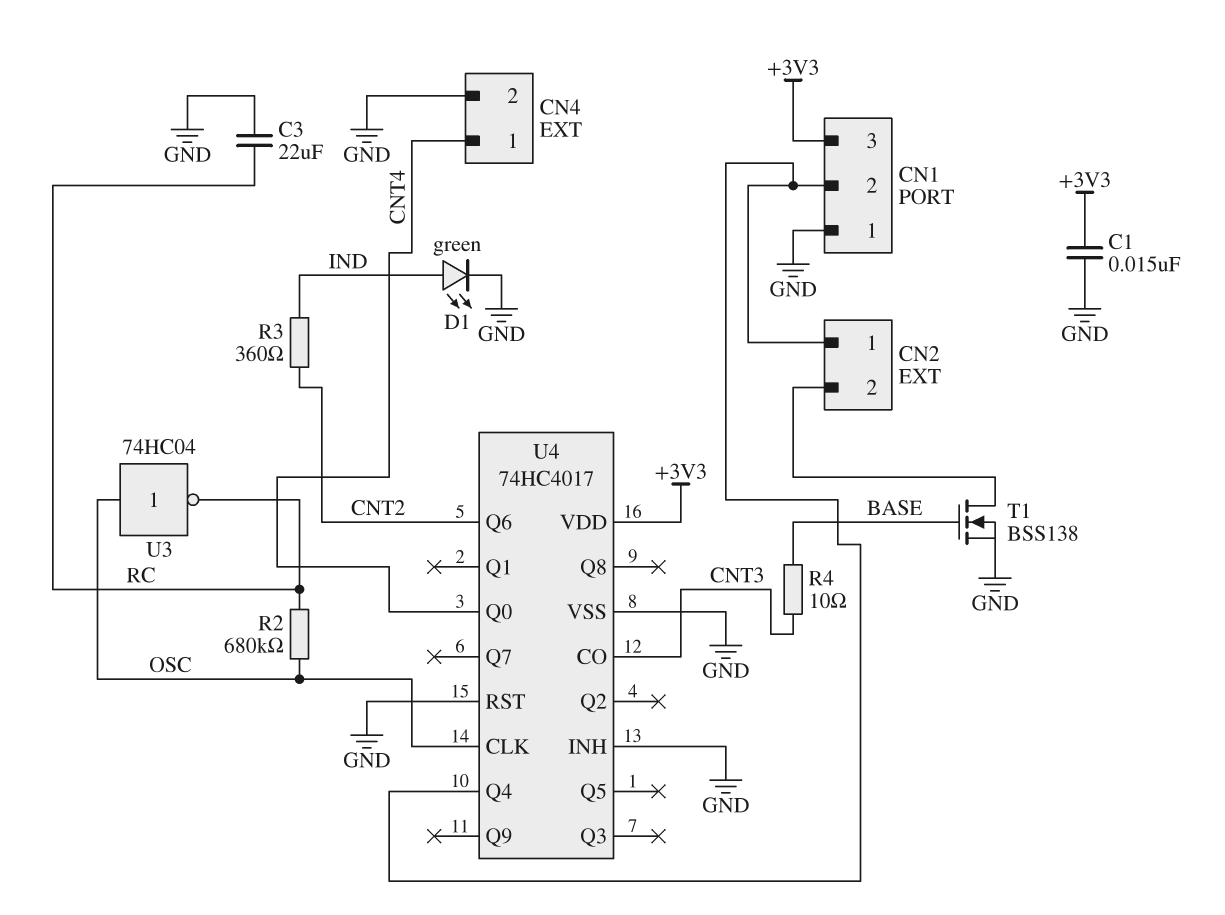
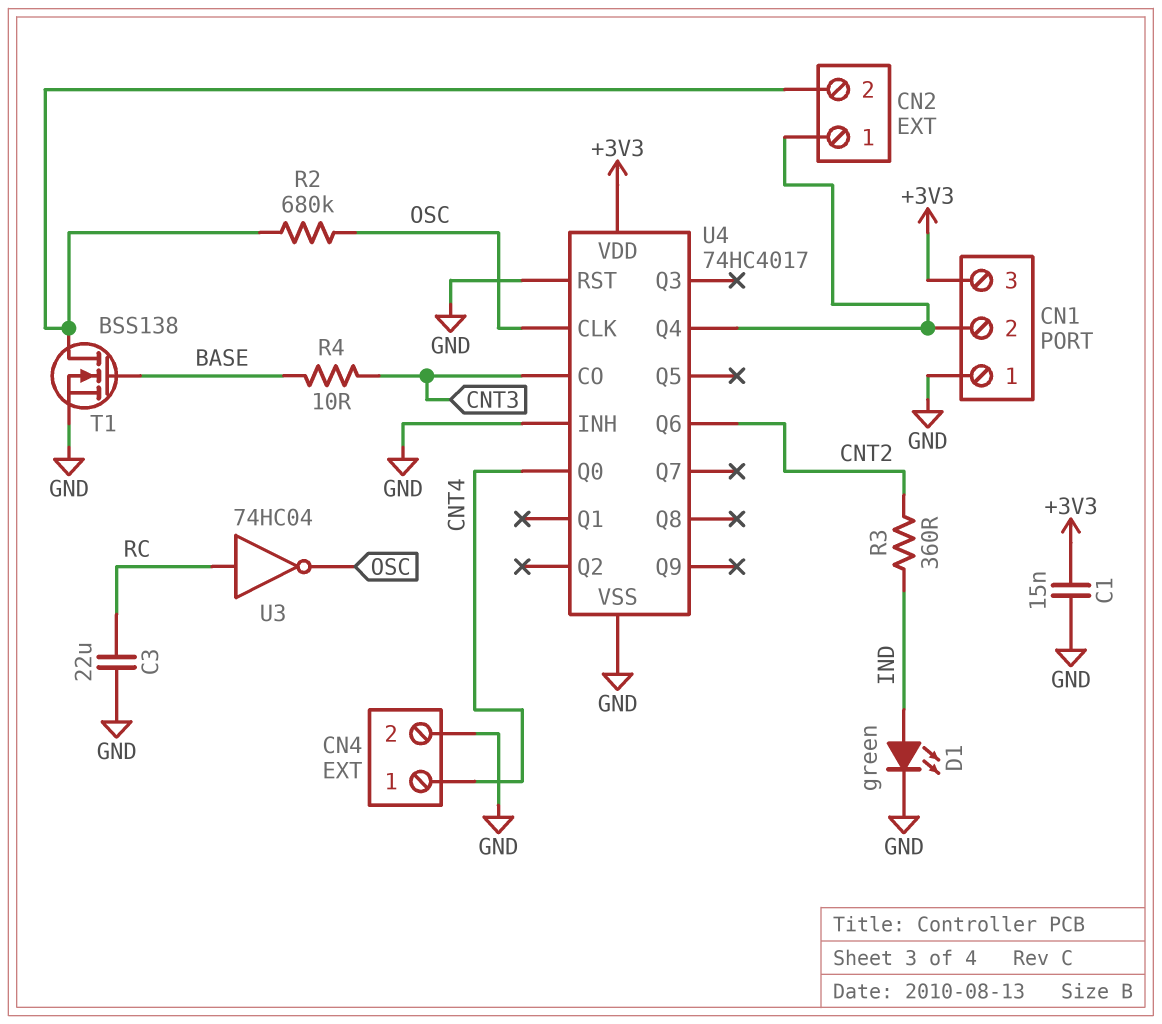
R2: 680k (OSC, RC) -> 680k (CN2/2, OSC)
U3: NOT 74HC04 (in OSC, out RC) -> NOT 74HC04 (in RC, out OSC)

